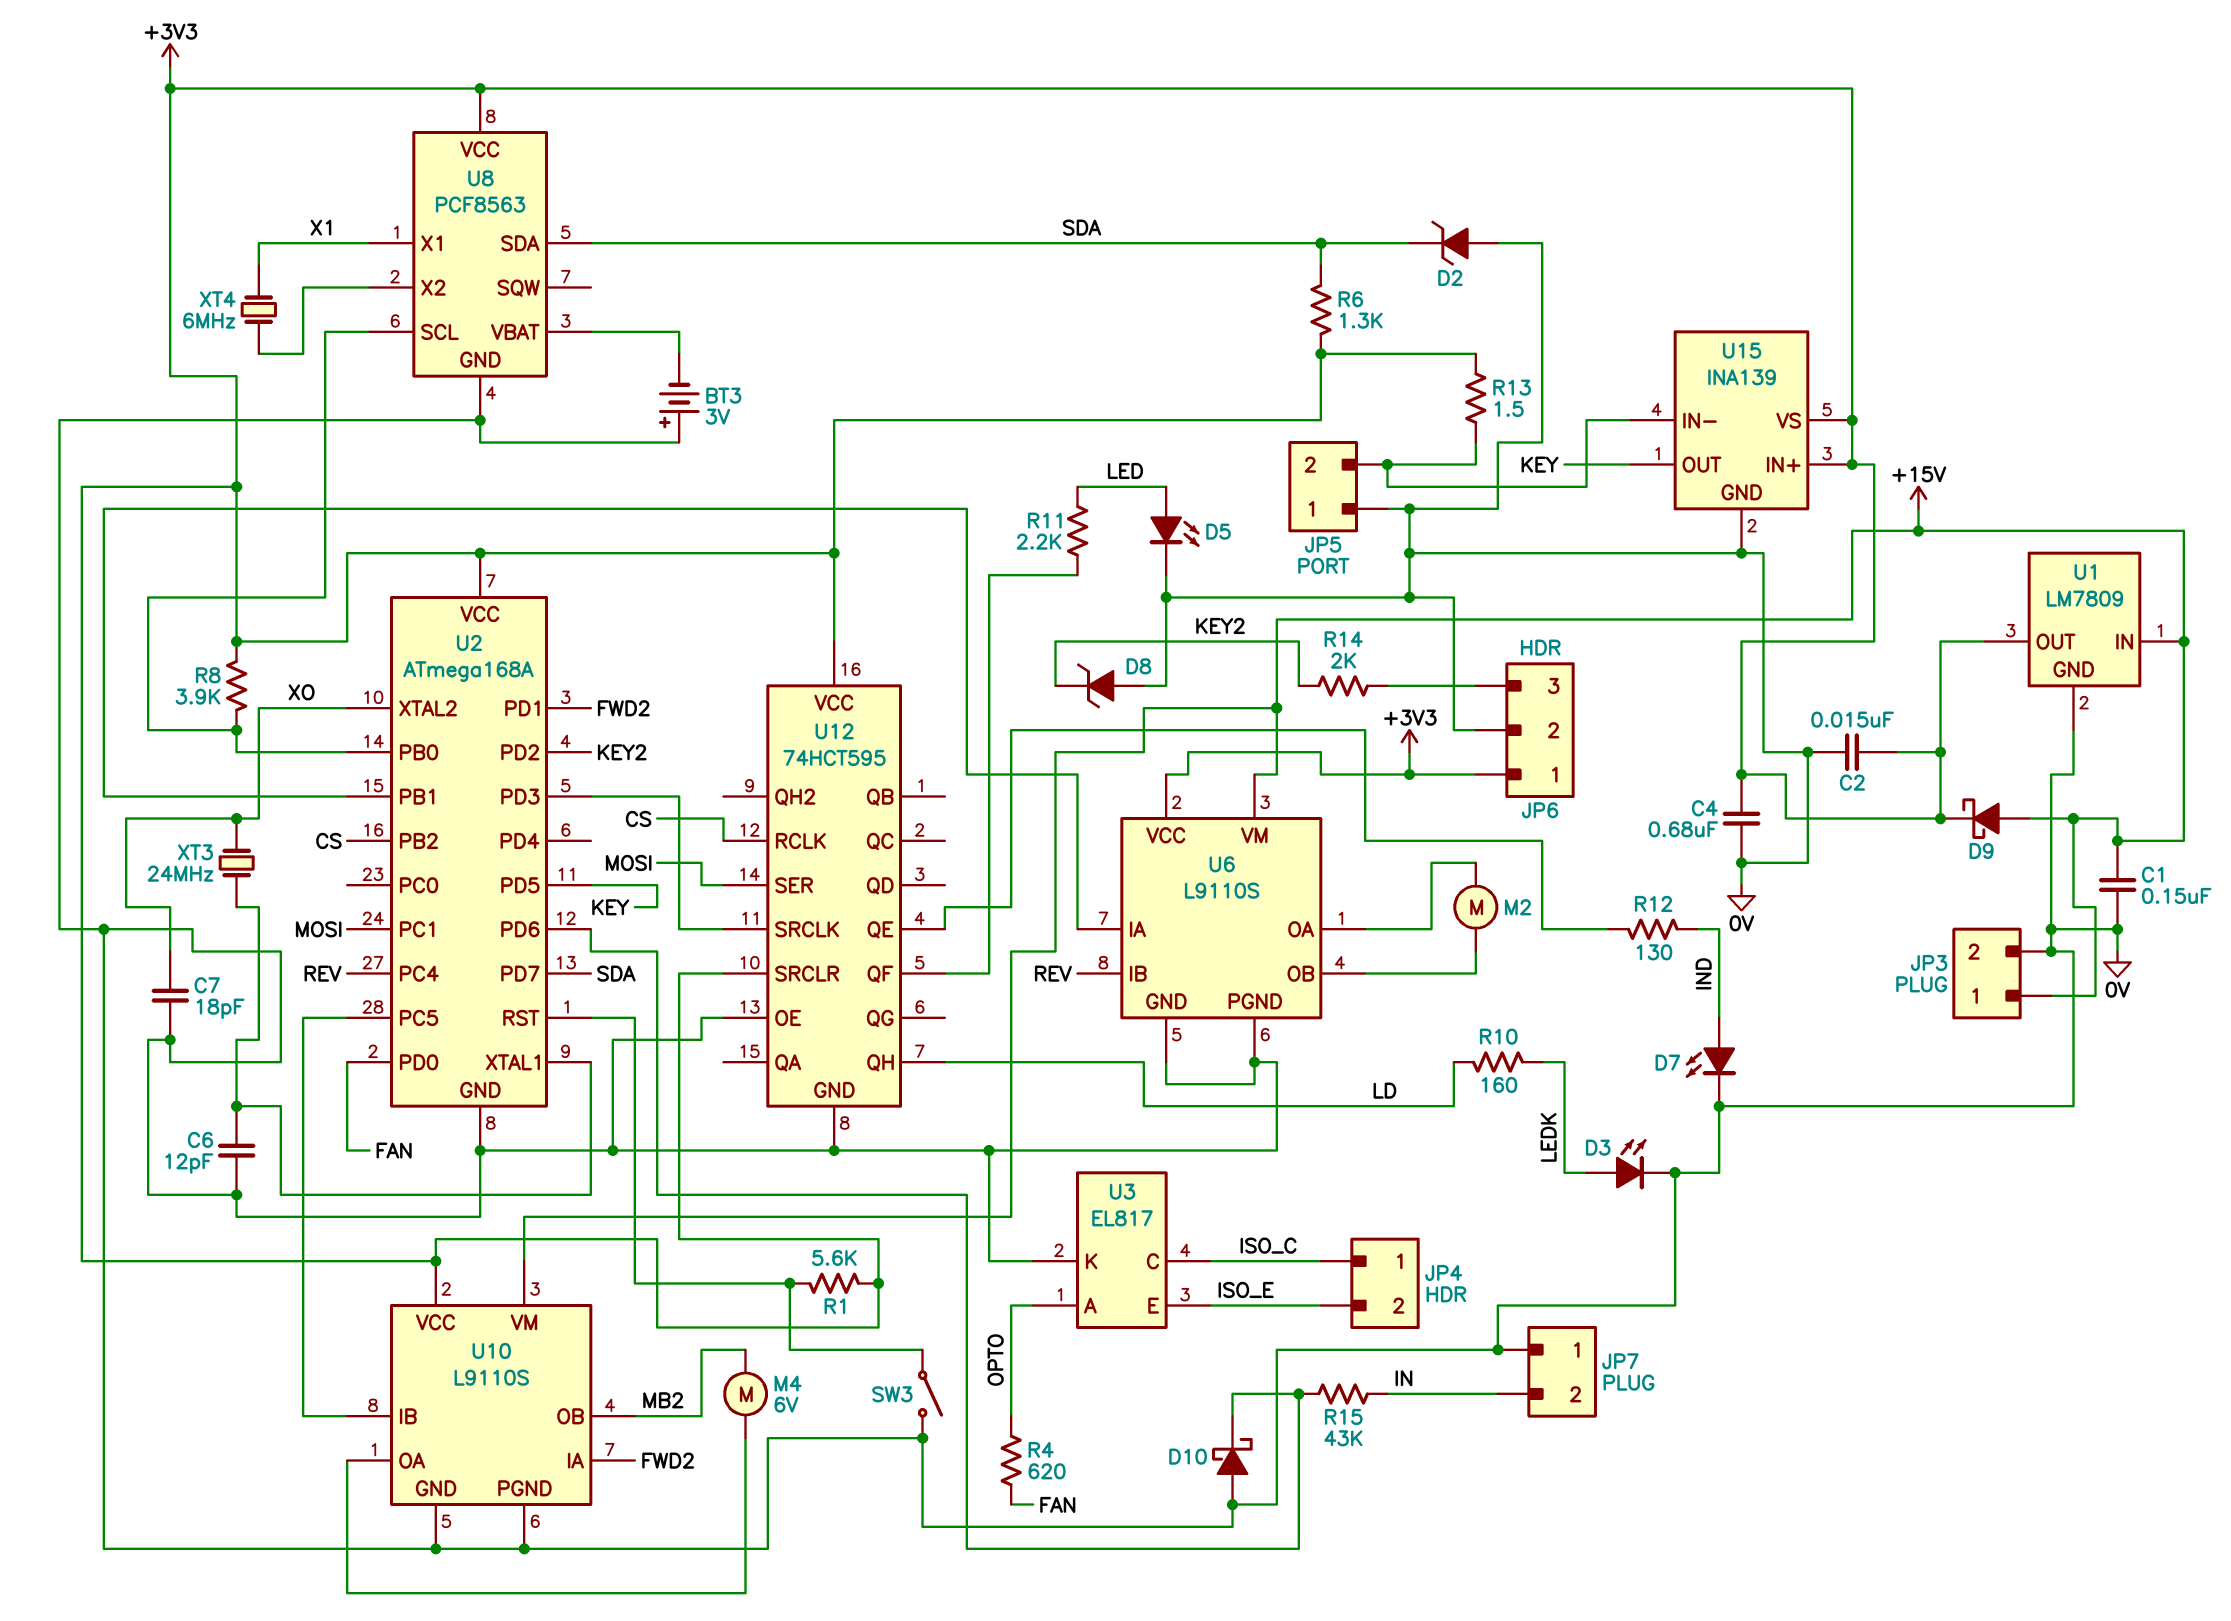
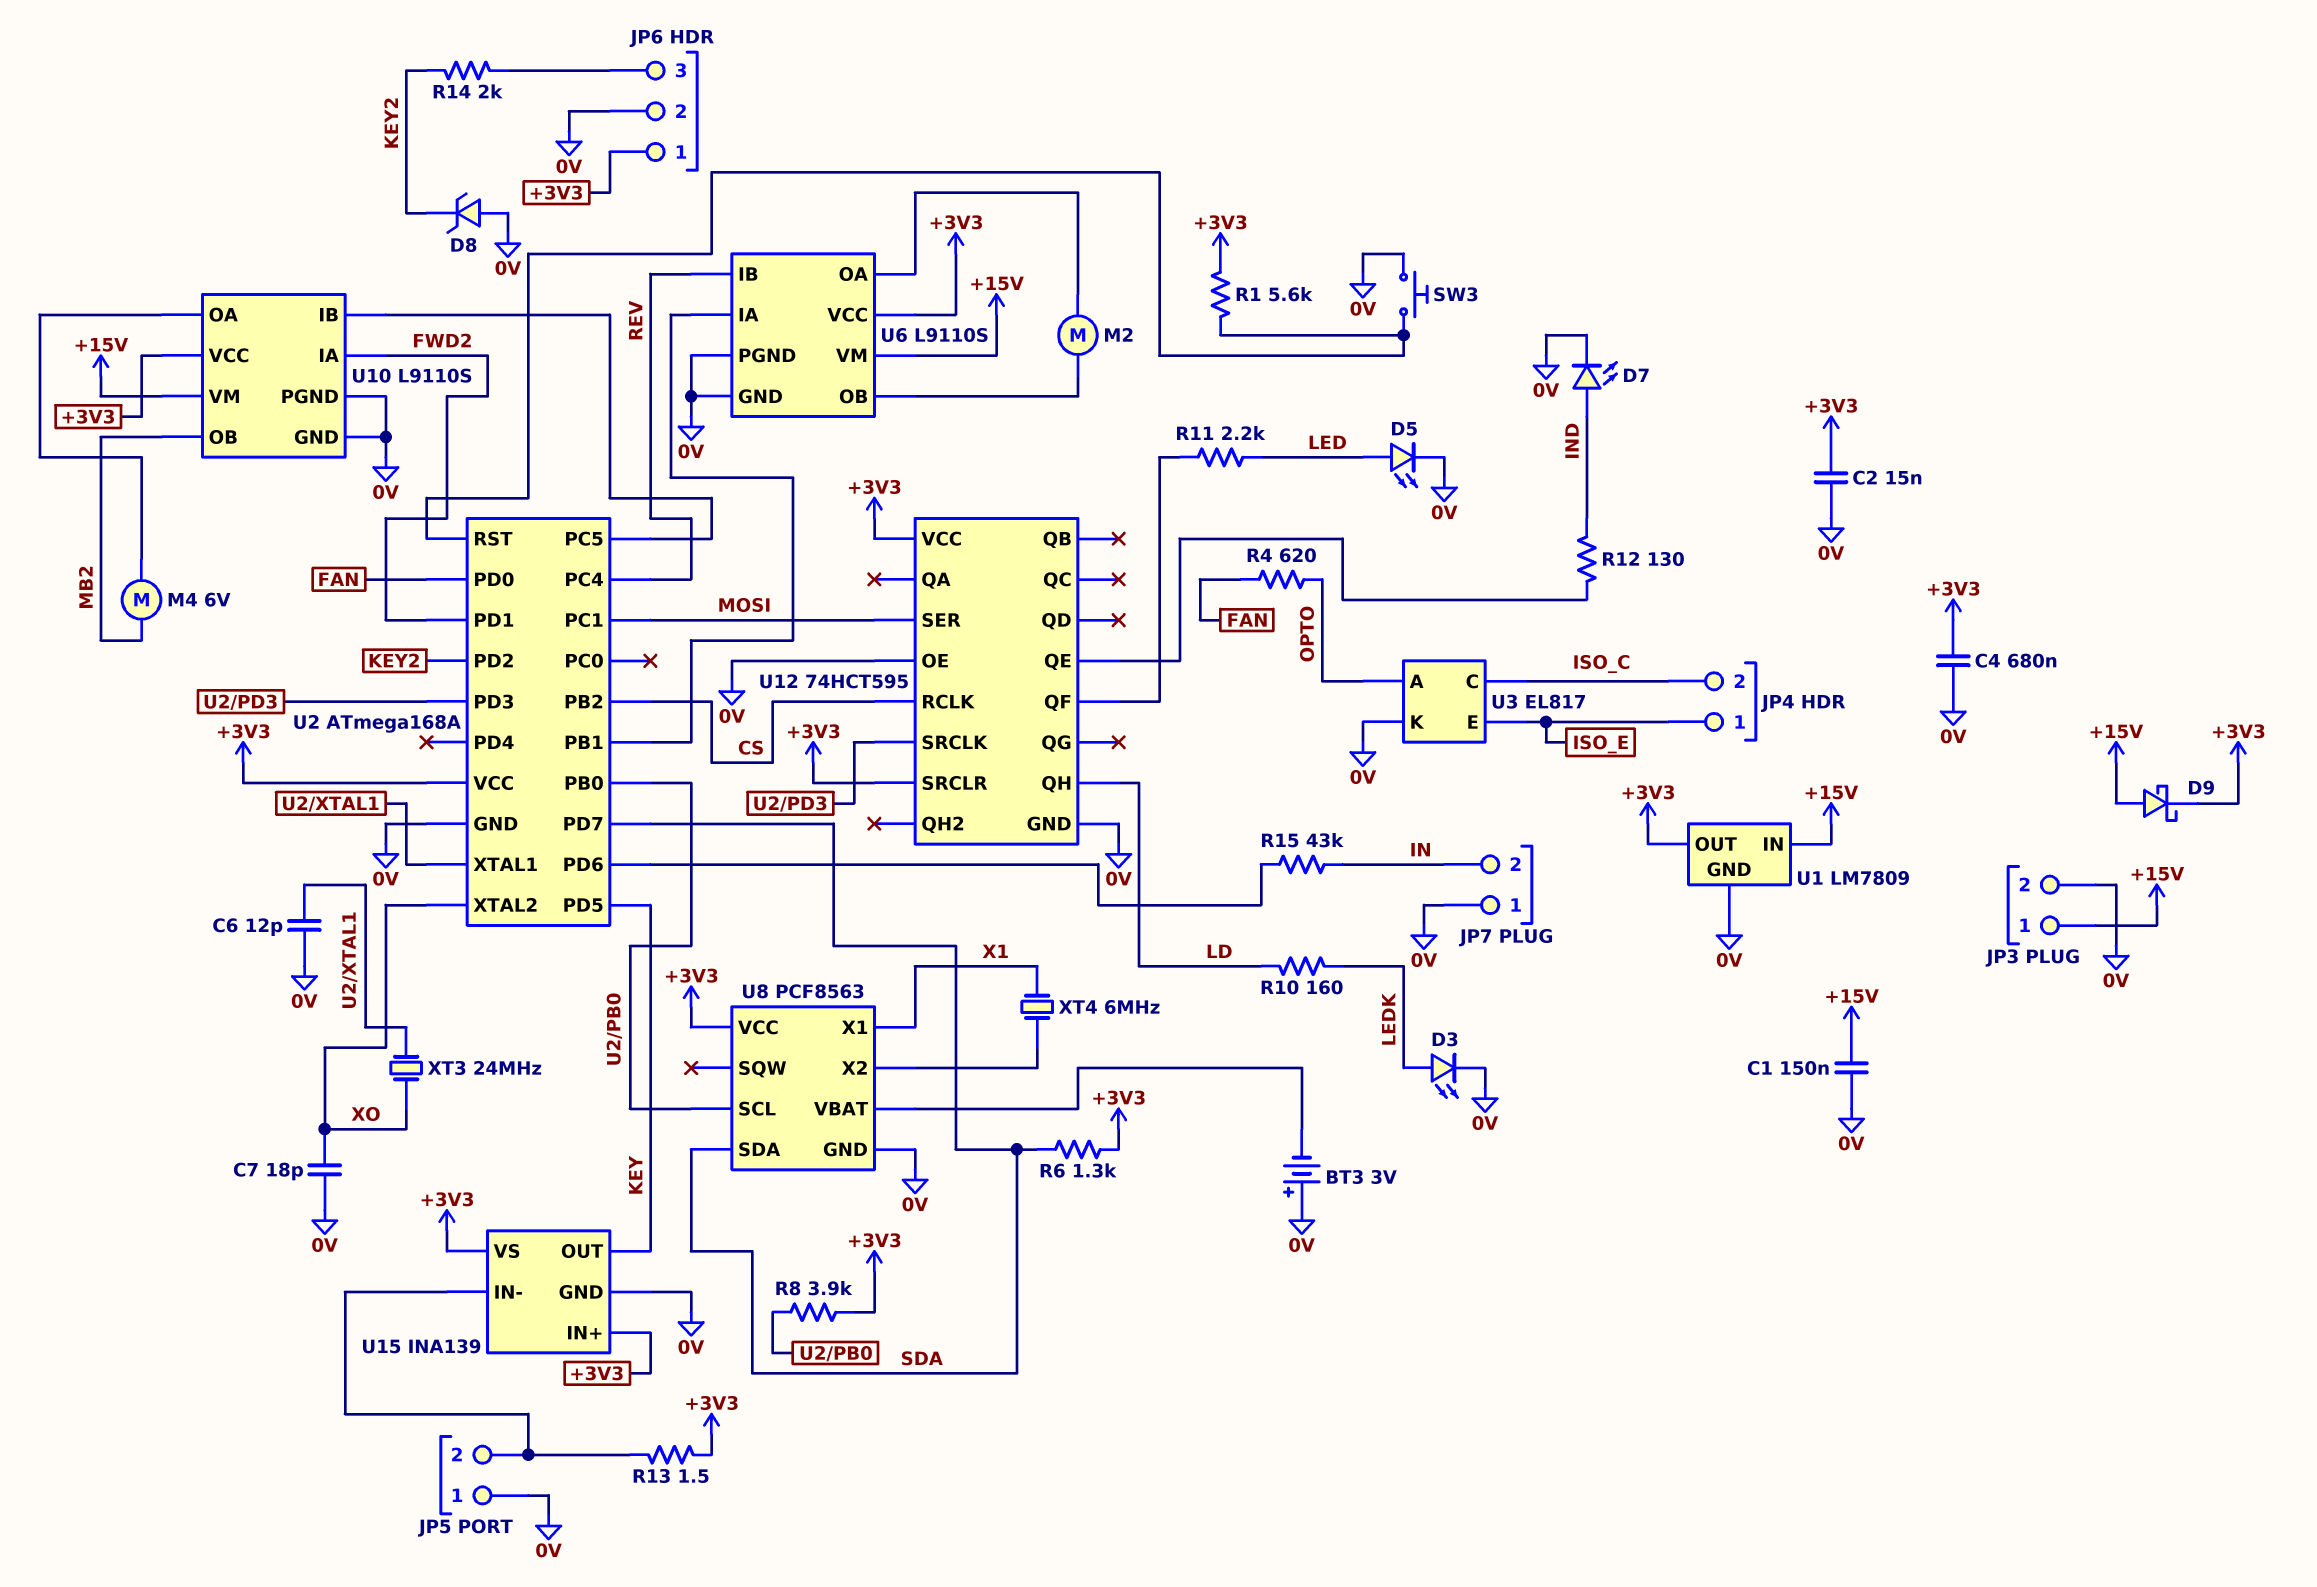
D2: zener (A 0V, K SDA) -> none
D10: schottky (A 0V, K U2/PD6) -> none
JP4 pin 1: ISO_C -> ISO_E
JP4 pin 2: ISO_E -> ISO_C
SW3: switch (0V, U2/RST) -> button (0V, U2/RST)

